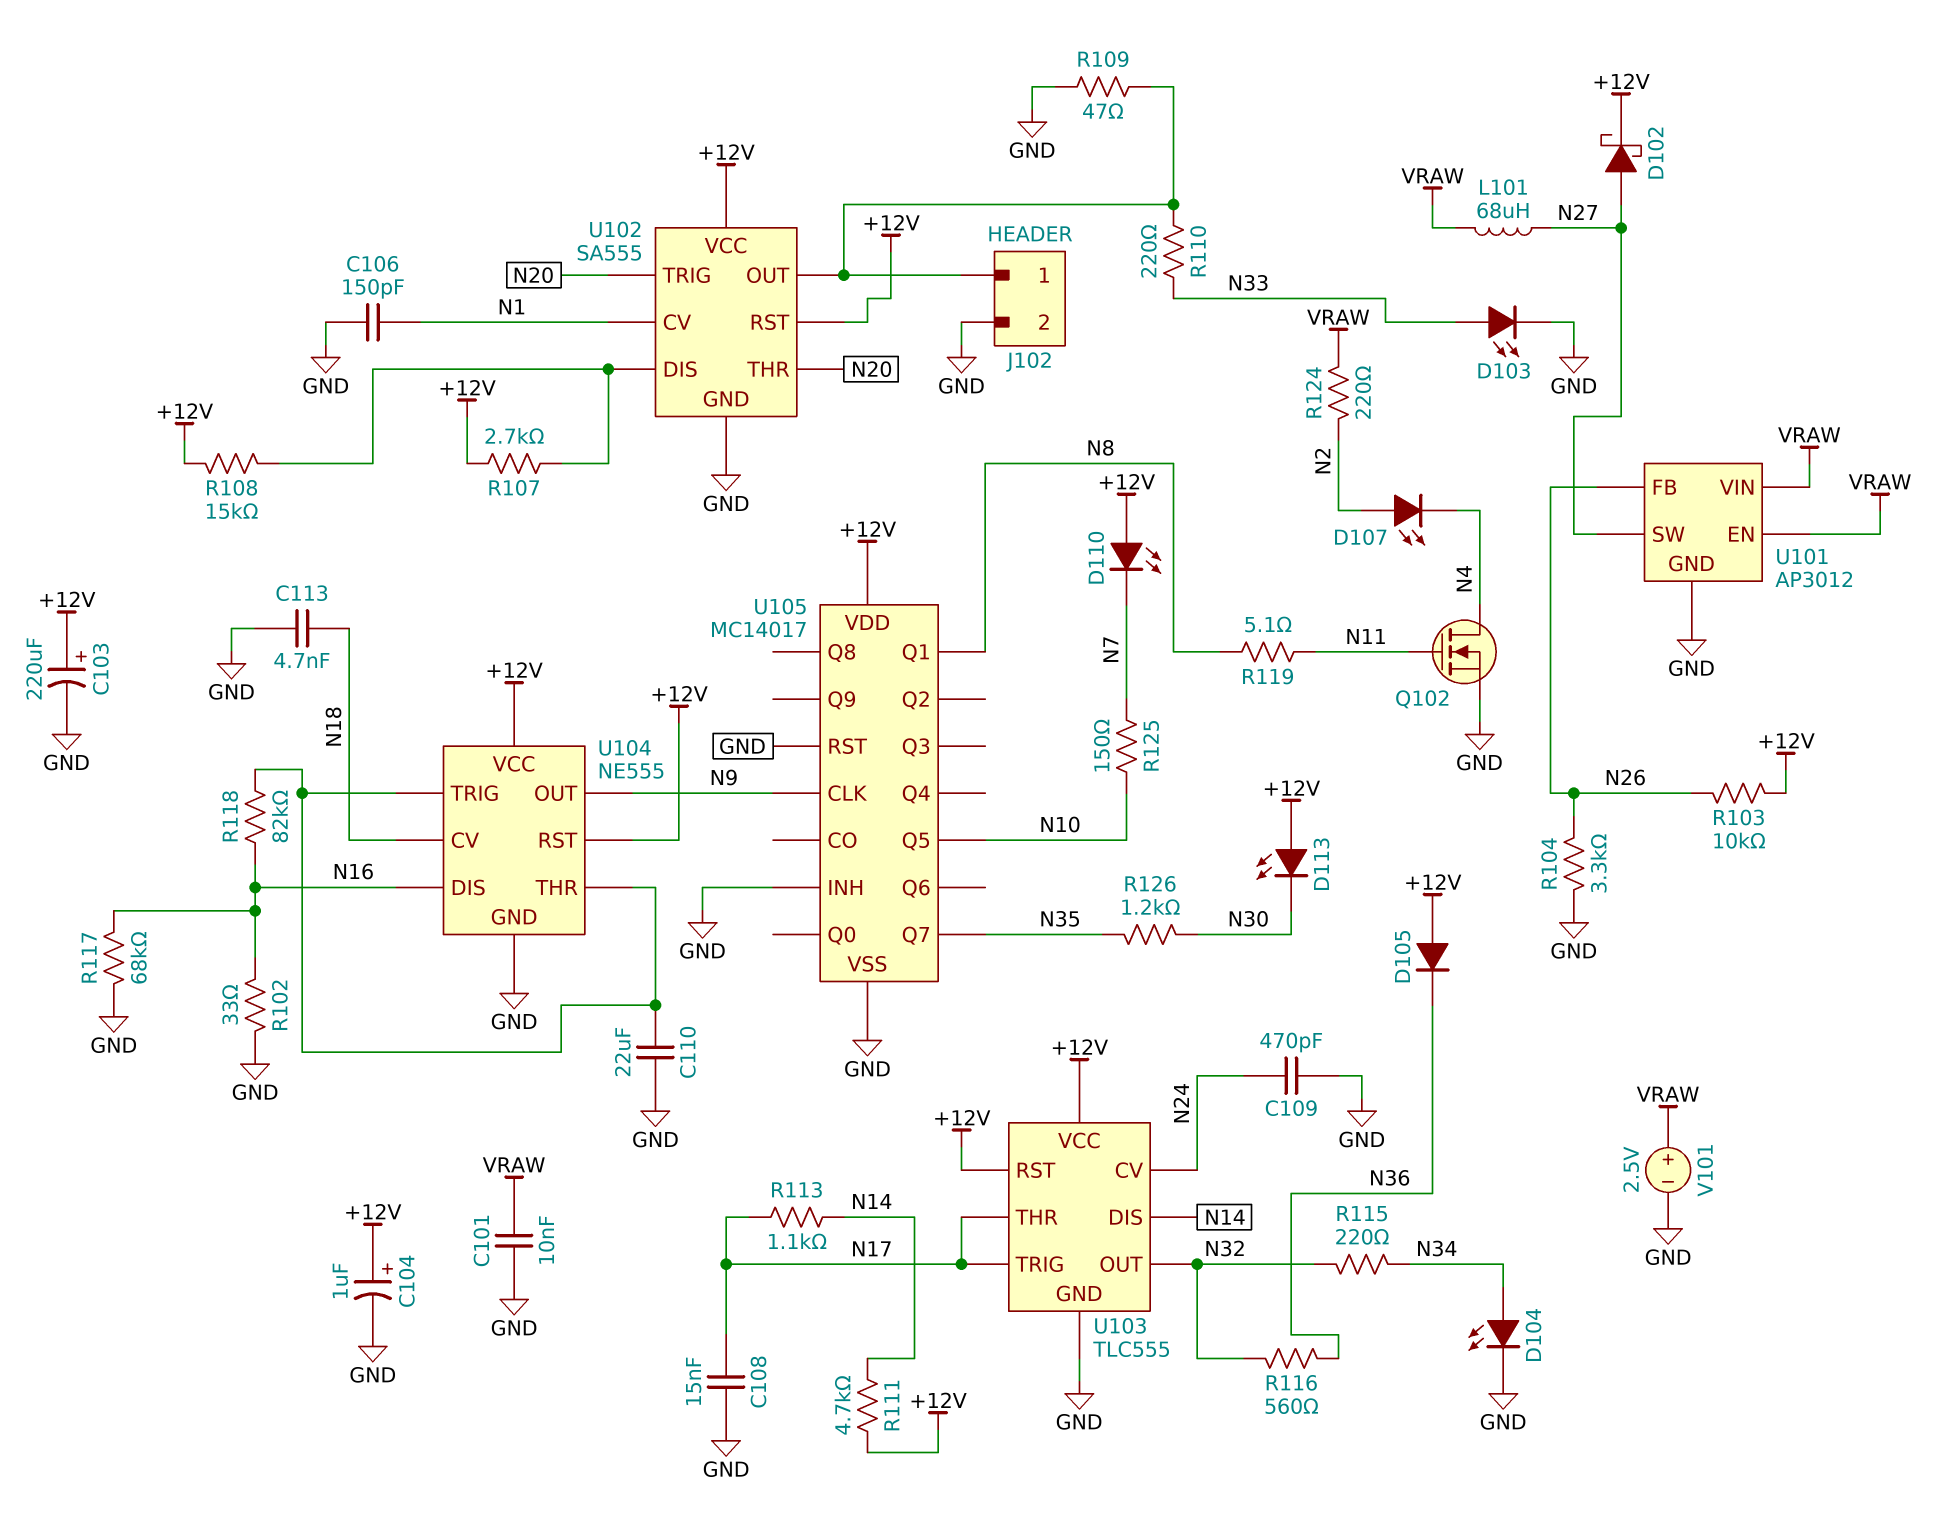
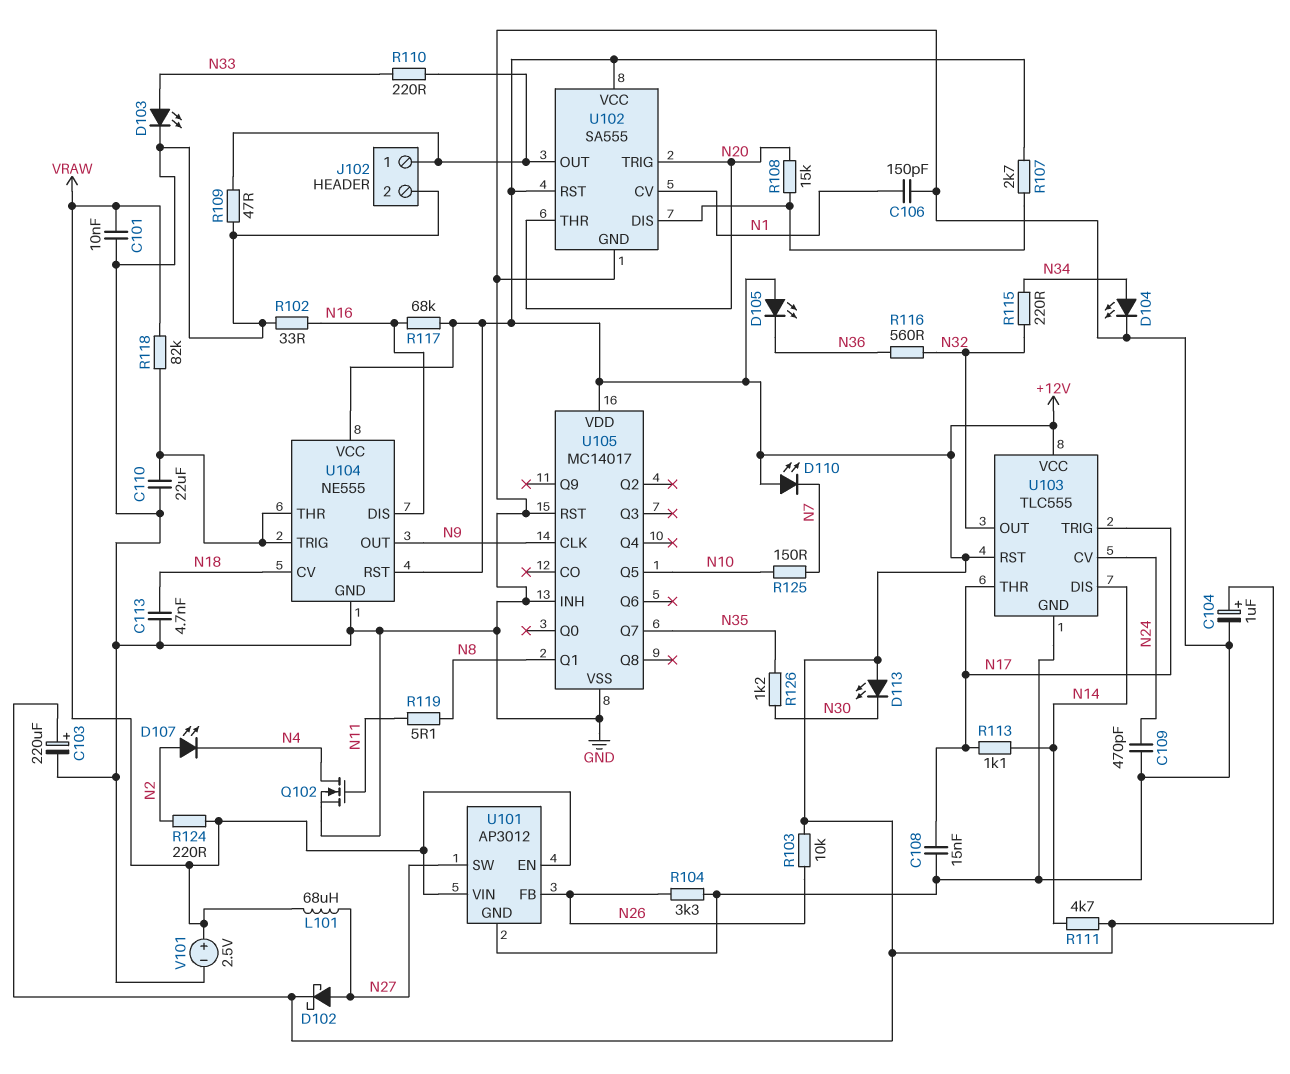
D105: diode (A +12V, K N36) -> LED (A +12V, K N36)
R108: 15k (+12V, U102/DIS) -> 15k (N20, U102/DIS)
R117: 68k (GND, N16) -> 68k (+12V, N16)
R118: 82k (N16, U104/THR) -> 82k (U104/THR, VRAW)

